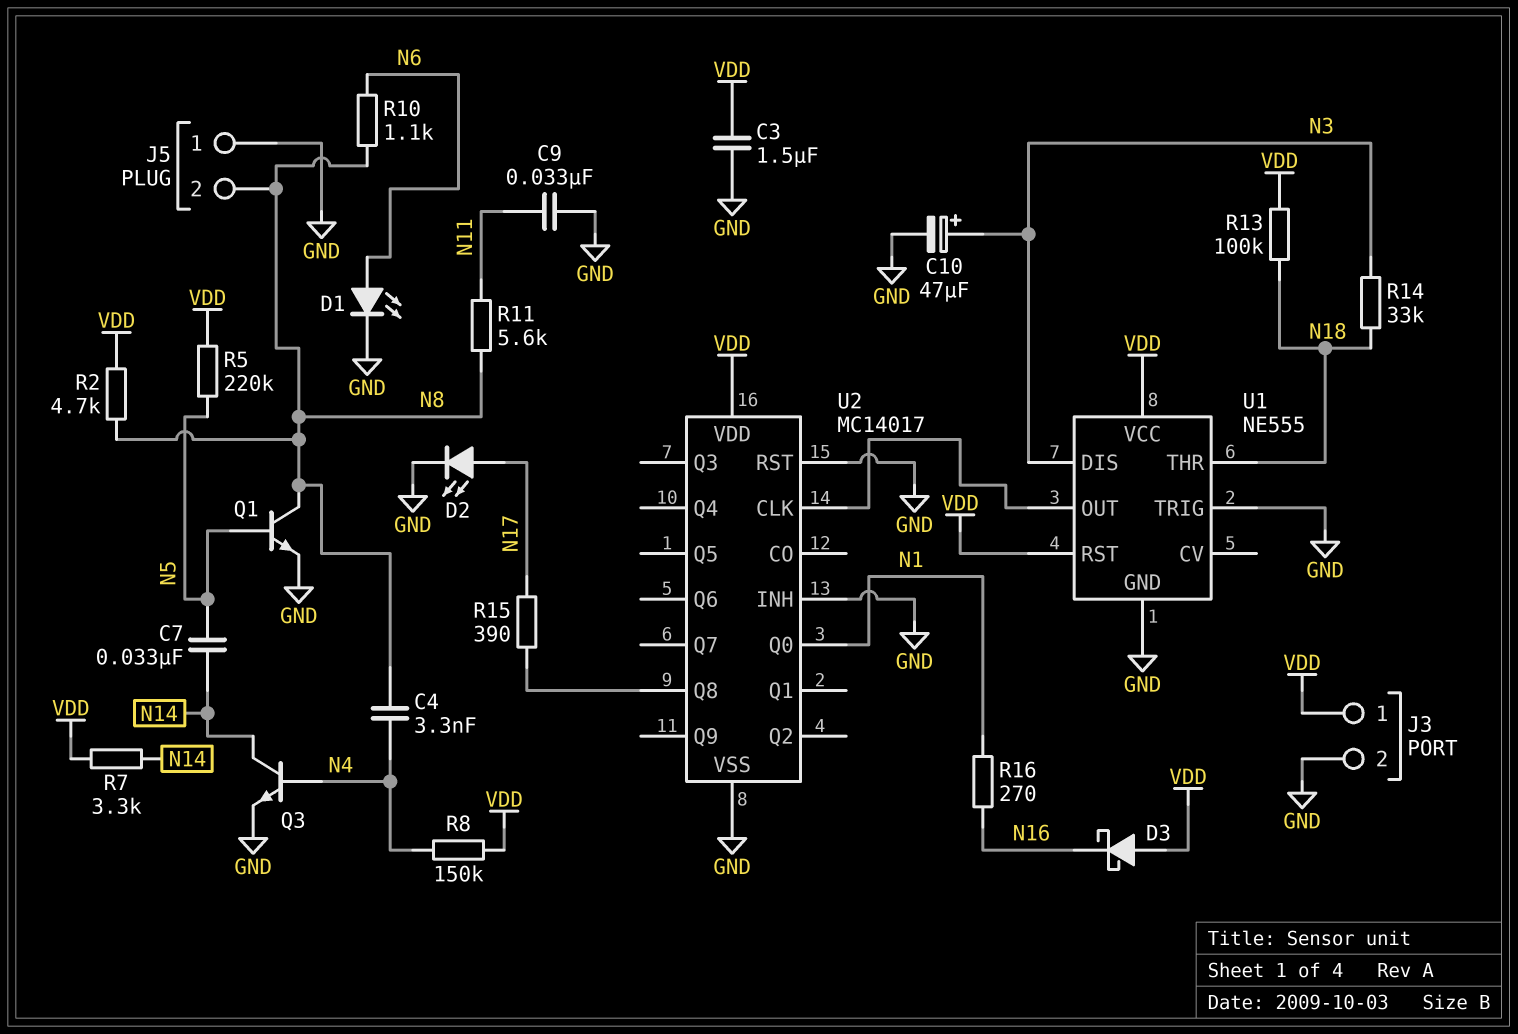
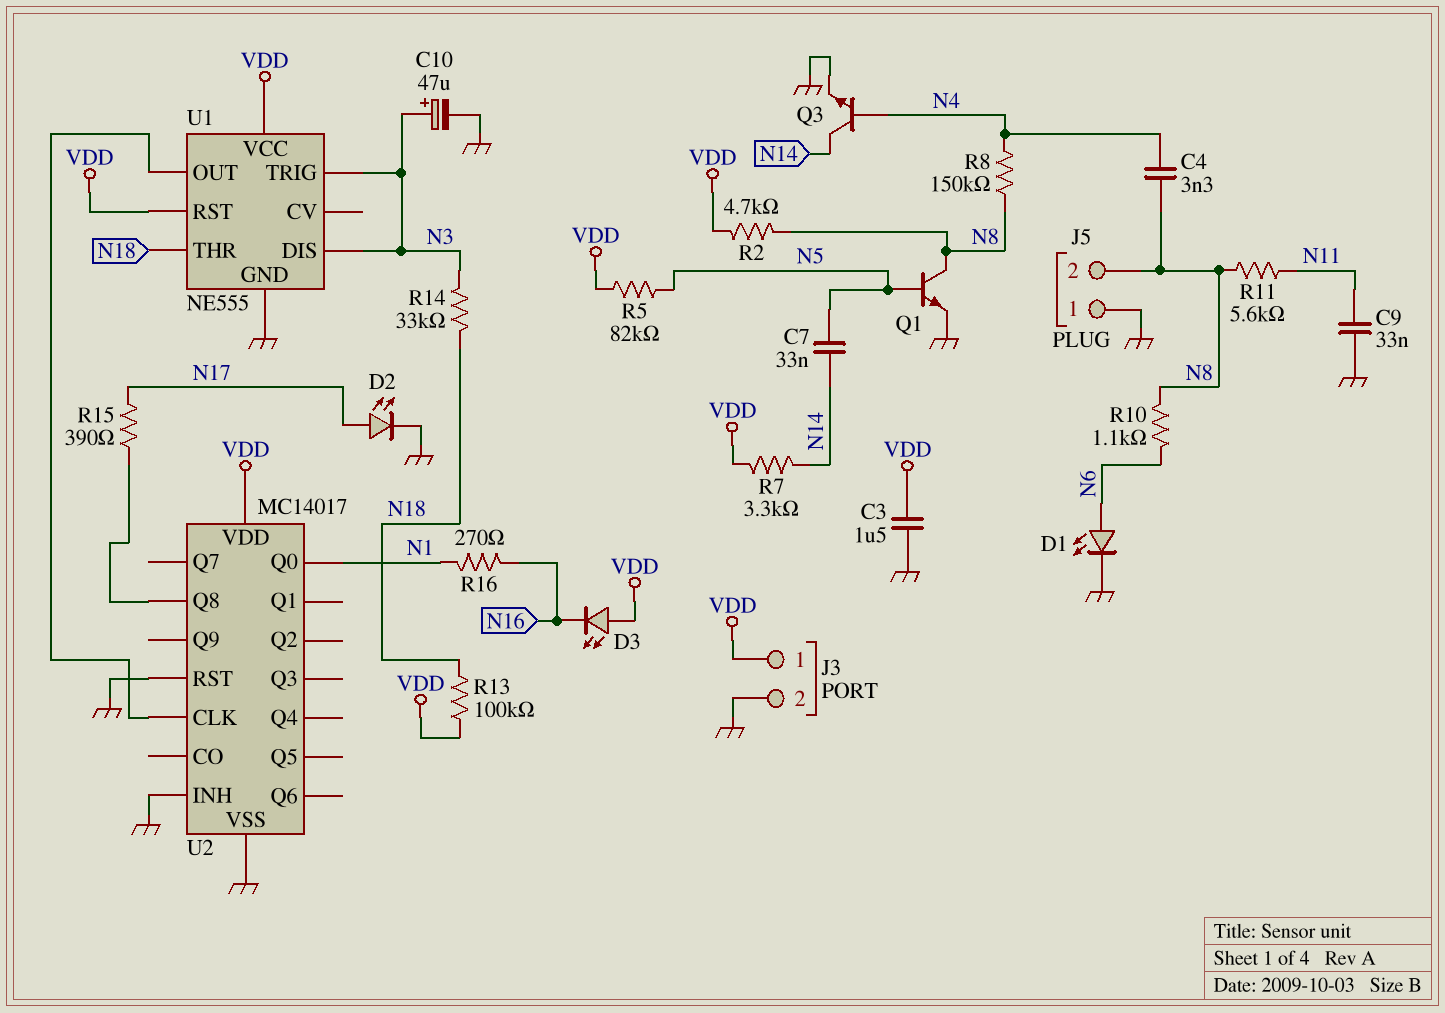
D3: schottky (A VDD, K N16) -> LED (A VDD, K N16)
R5: 220k (N5, VDD) -> 82k (N5, VDD)
R8: 150k (N4, VDD) -> 150k (N4, N8)
U1 pin TRIG: GND -> N3

